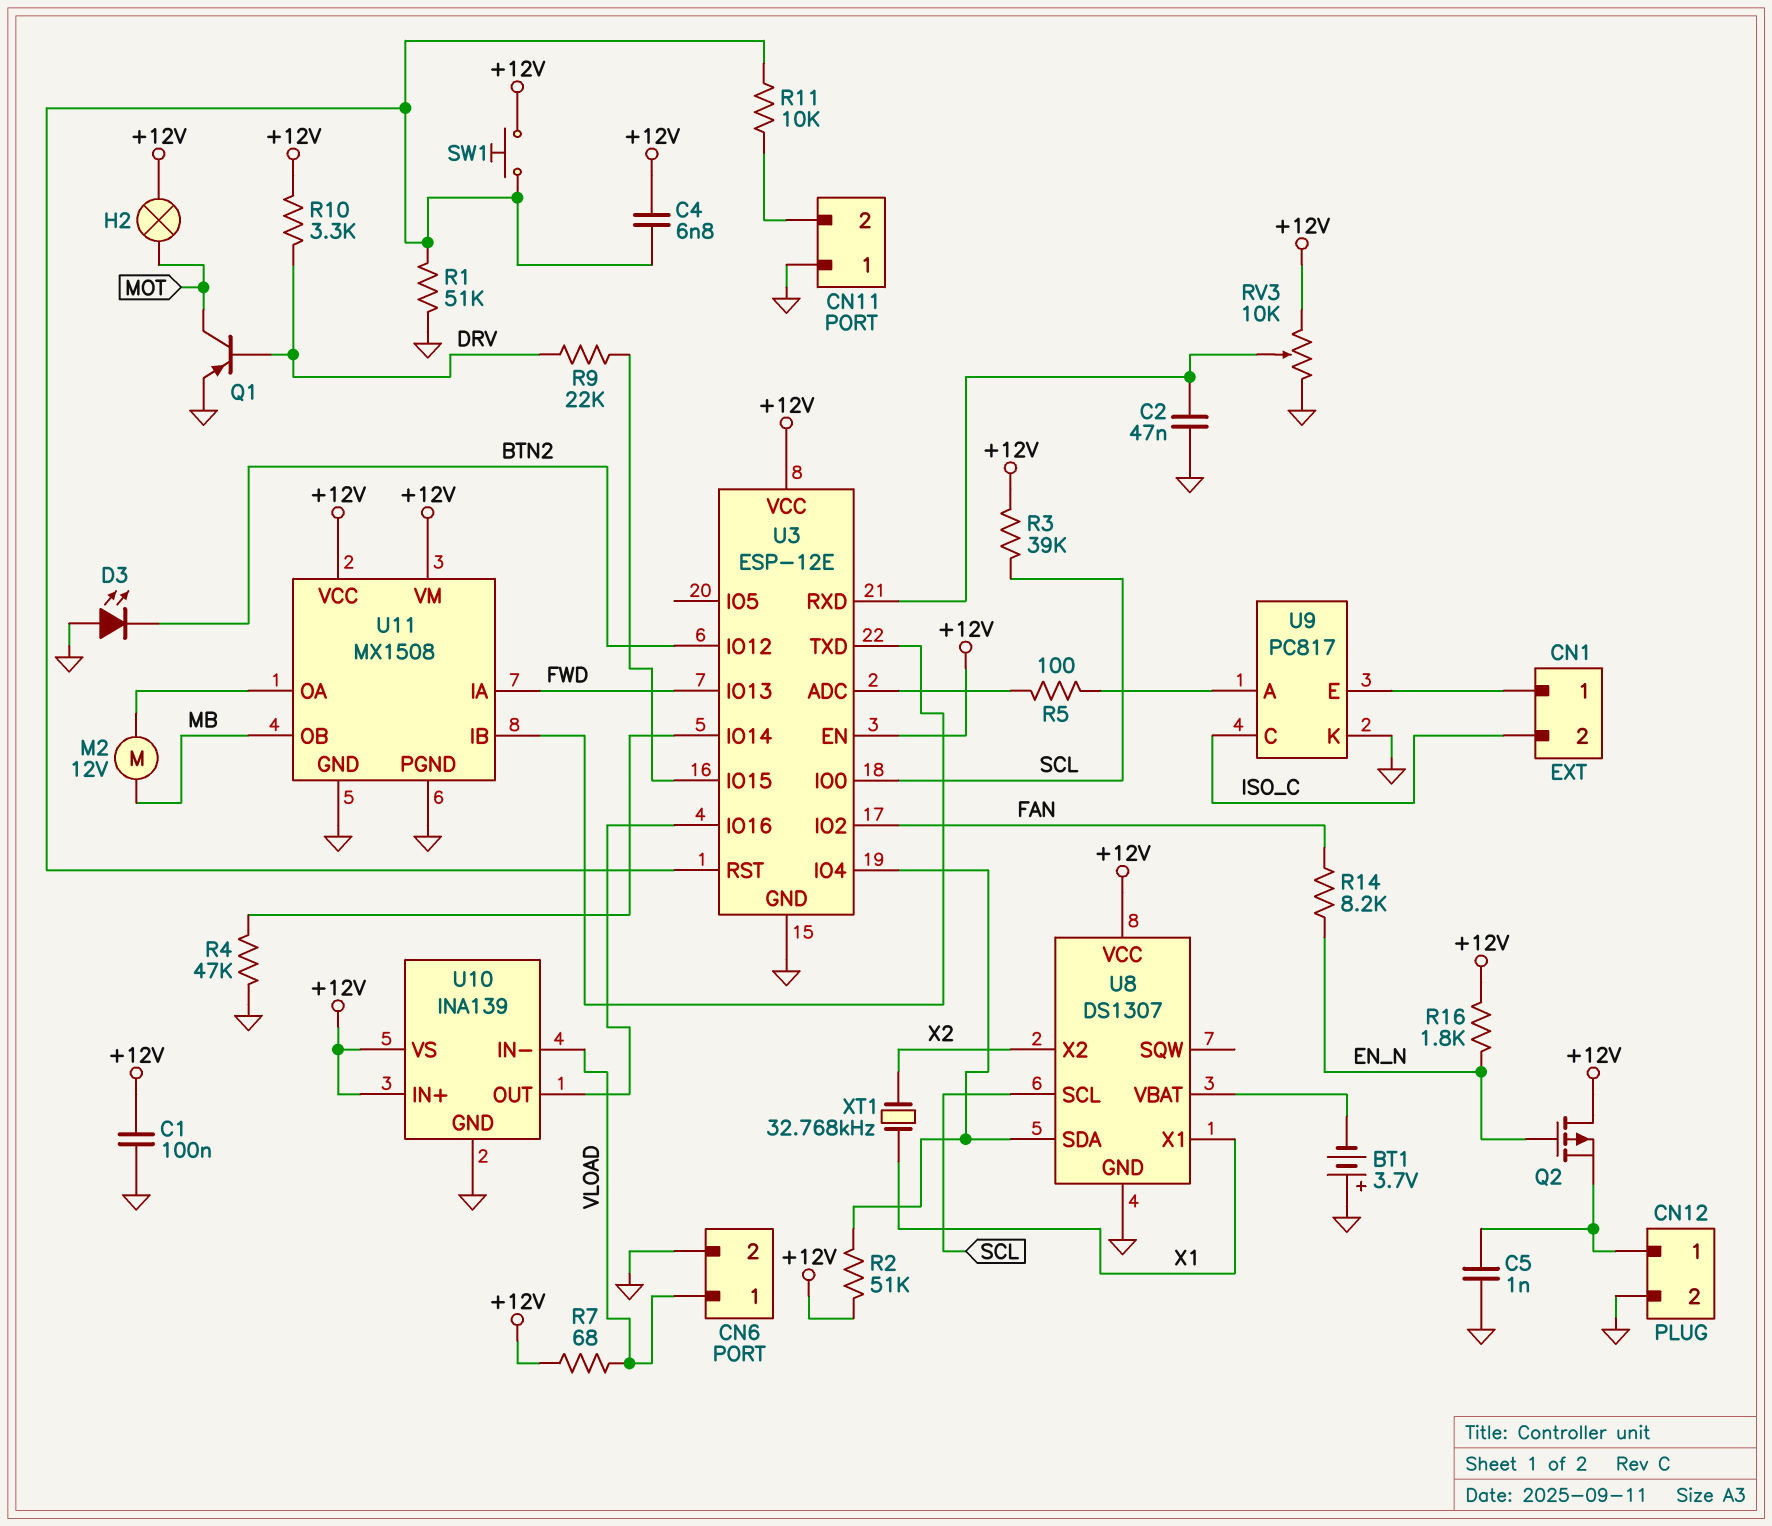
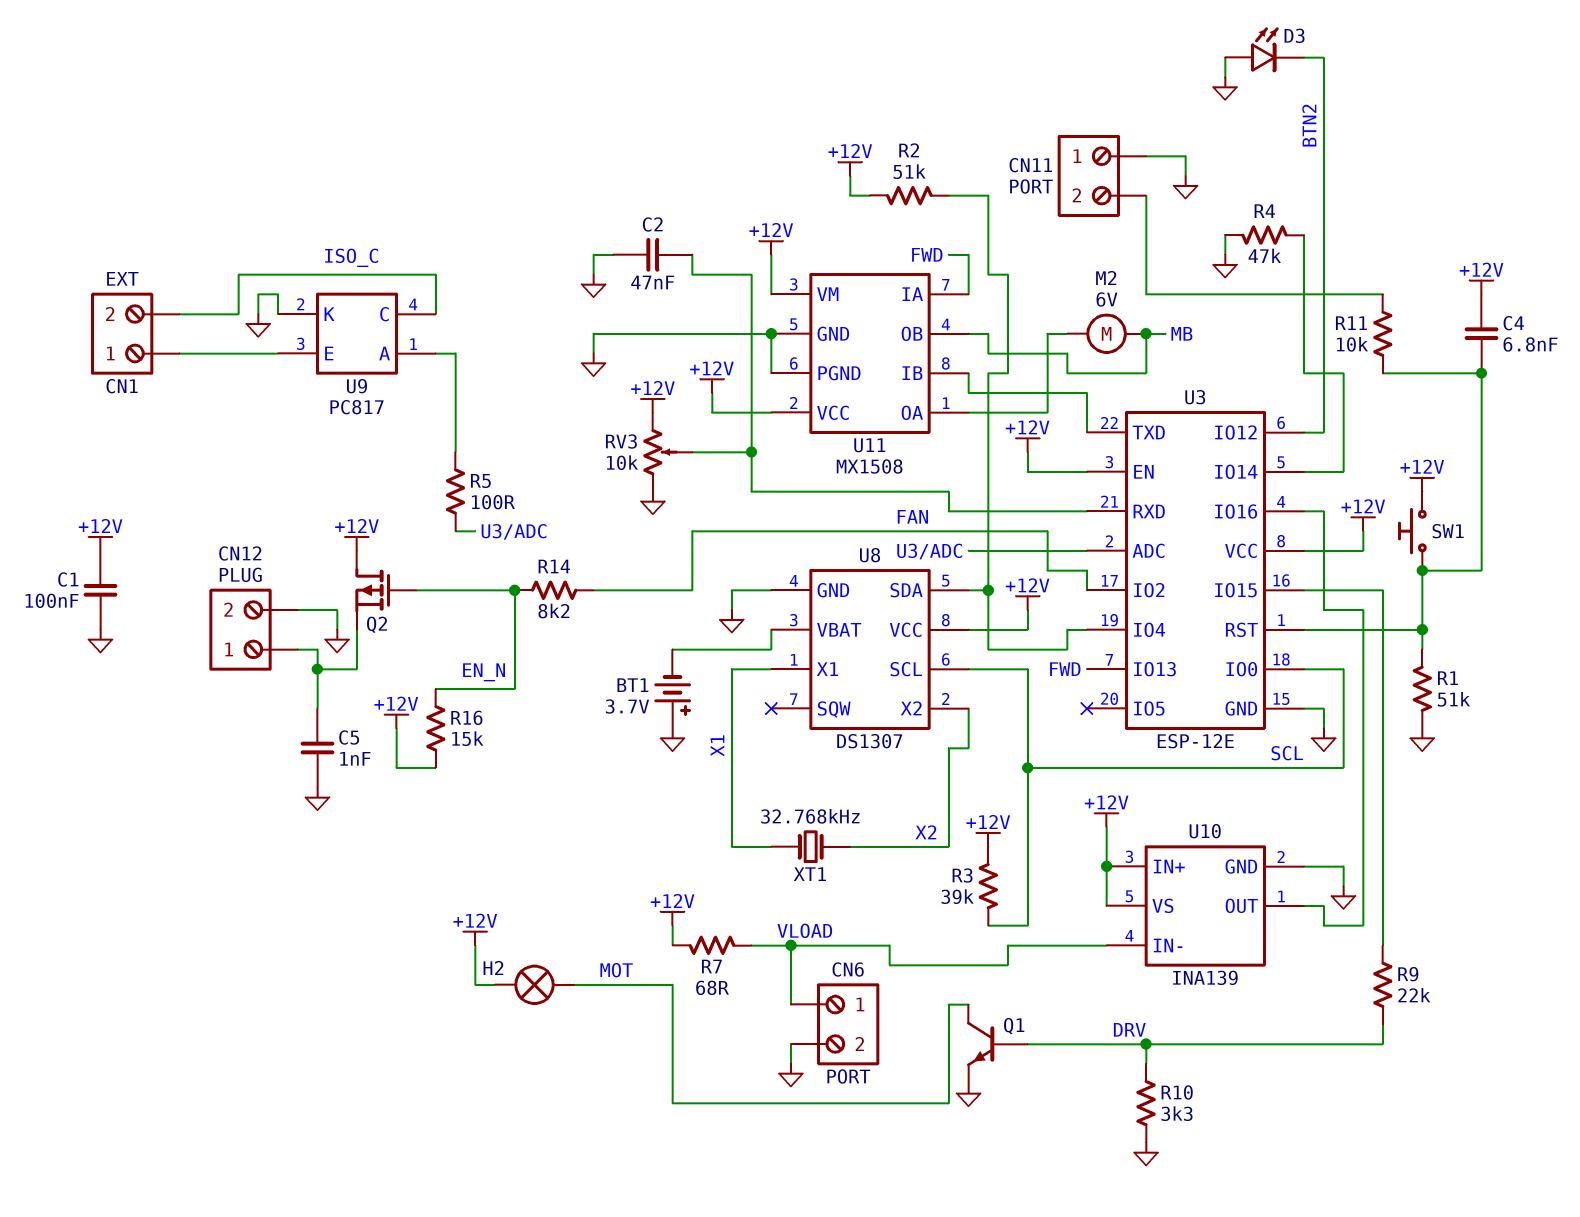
M2: motor 12V (MB, U11/OA) -> motor 6V (MB, U11/OA)
Q1: PNP (B DRV, C MOT, E GND) -> NPN (B DRV, C MOT, E GND)
R10: 3.3k (+12V, DRV) -> 3.3k (DRV, GND)
R16: 1.8k (+12V, EN_N) -> 15k (+12V, EN_N)

